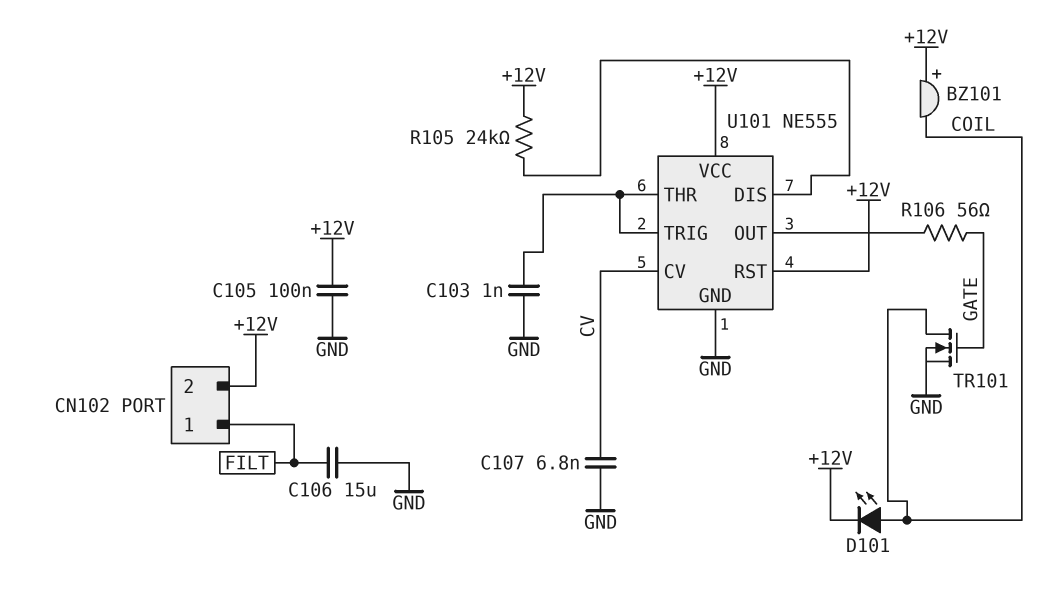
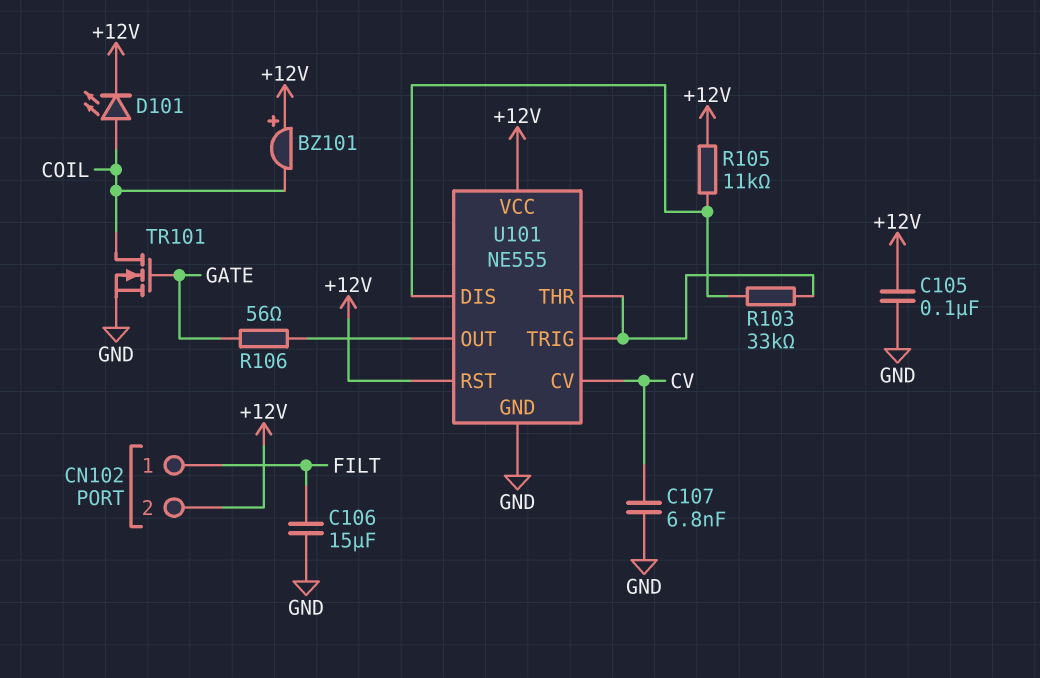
C103: 1nF (GND, U101/THR) -> none
R103: none -> 33k (U101/DIS, U101/THR)
R105: 24k (+12V, U101/DIS) -> 11k (+12V, U101/DIS)

